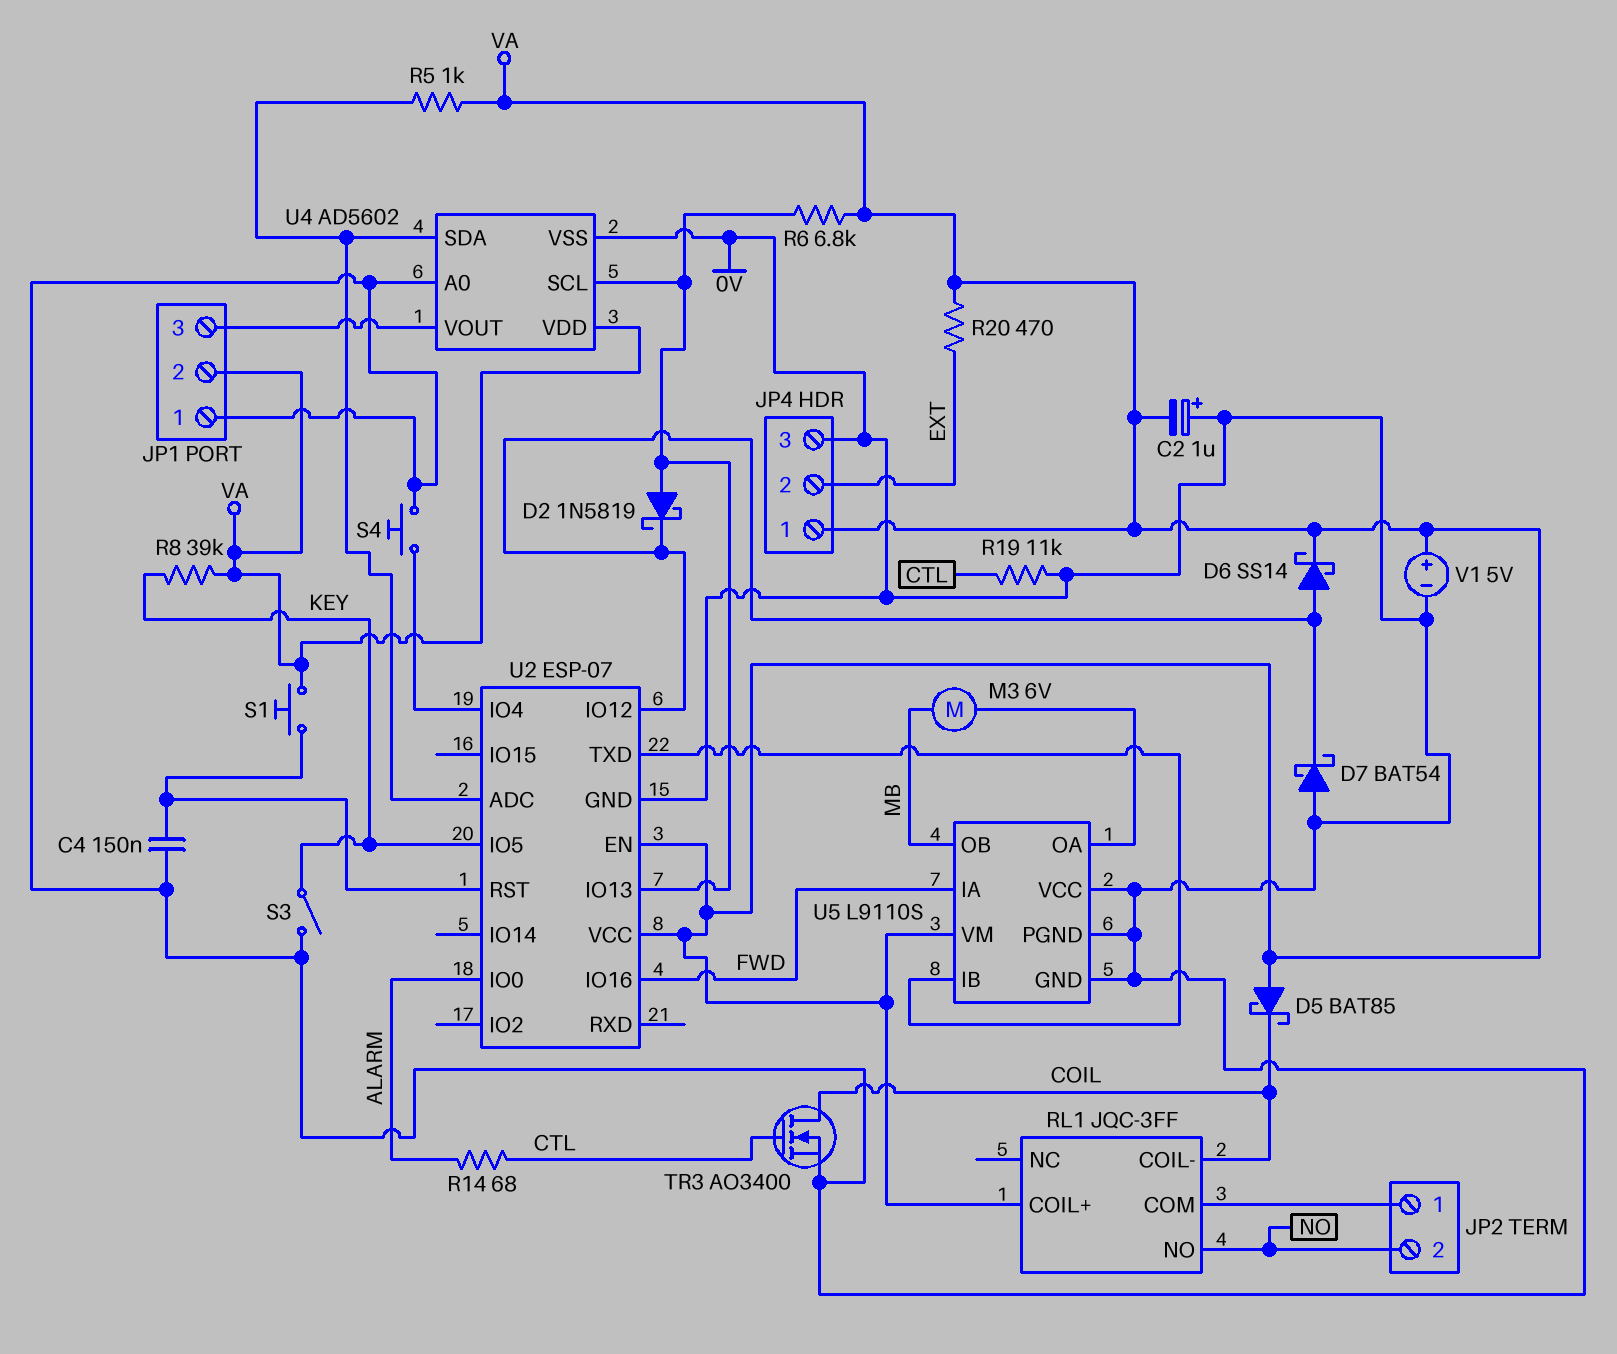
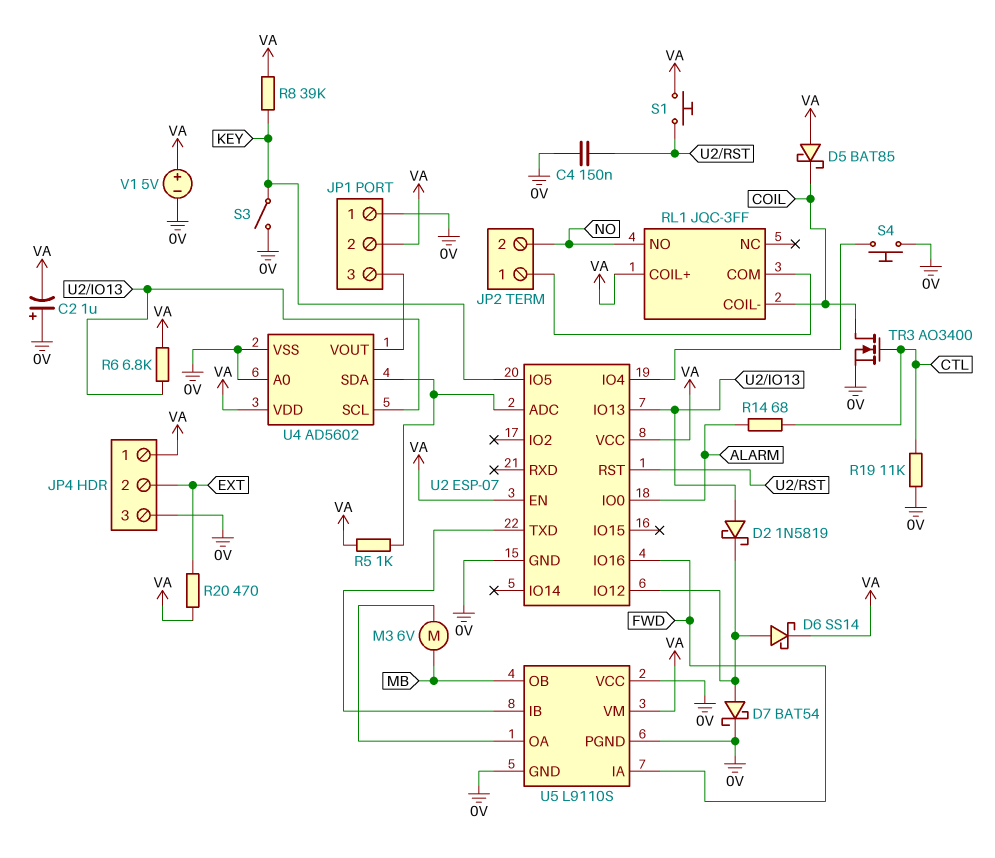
D7: schottky BAT54 (A 0V, K U2/IO12) -> schottky BAT54 (A U2/IO12, K 0V)

